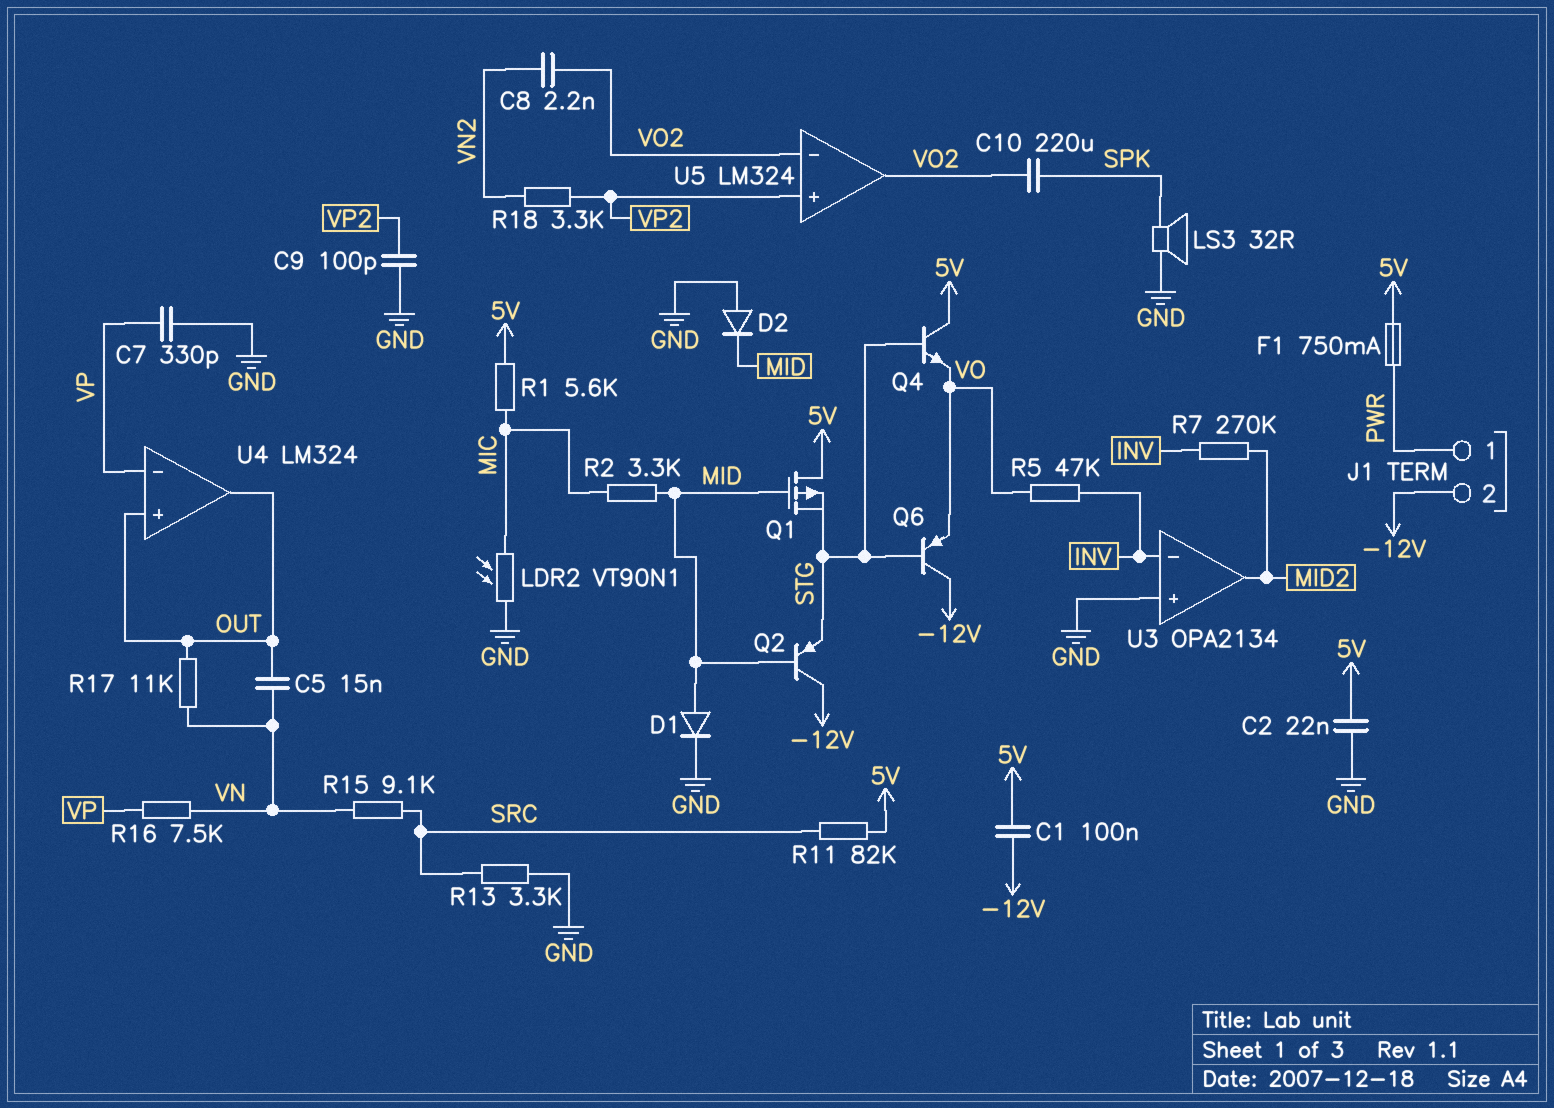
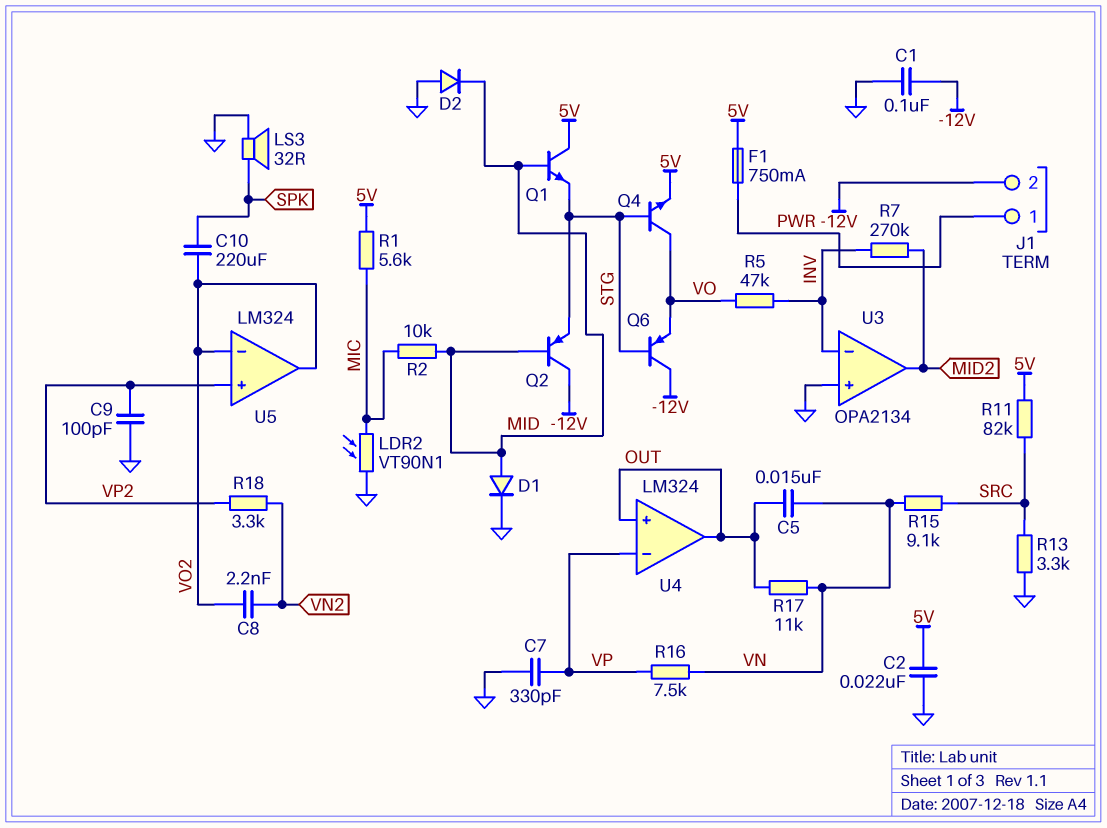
C1: 100nF (-12V, 5V) -> 100nF (-12V, GND)
Q1: PMOS (G MID, D 5V, S STG) -> NPN (B MID, C 5V, E STG)
Q4: NPN (B STG, C 5V, E VO) -> NPN (B STG, C VO, E 5V)
R2: 3.3k (MIC, MID) -> 10k (MIC, MID)

